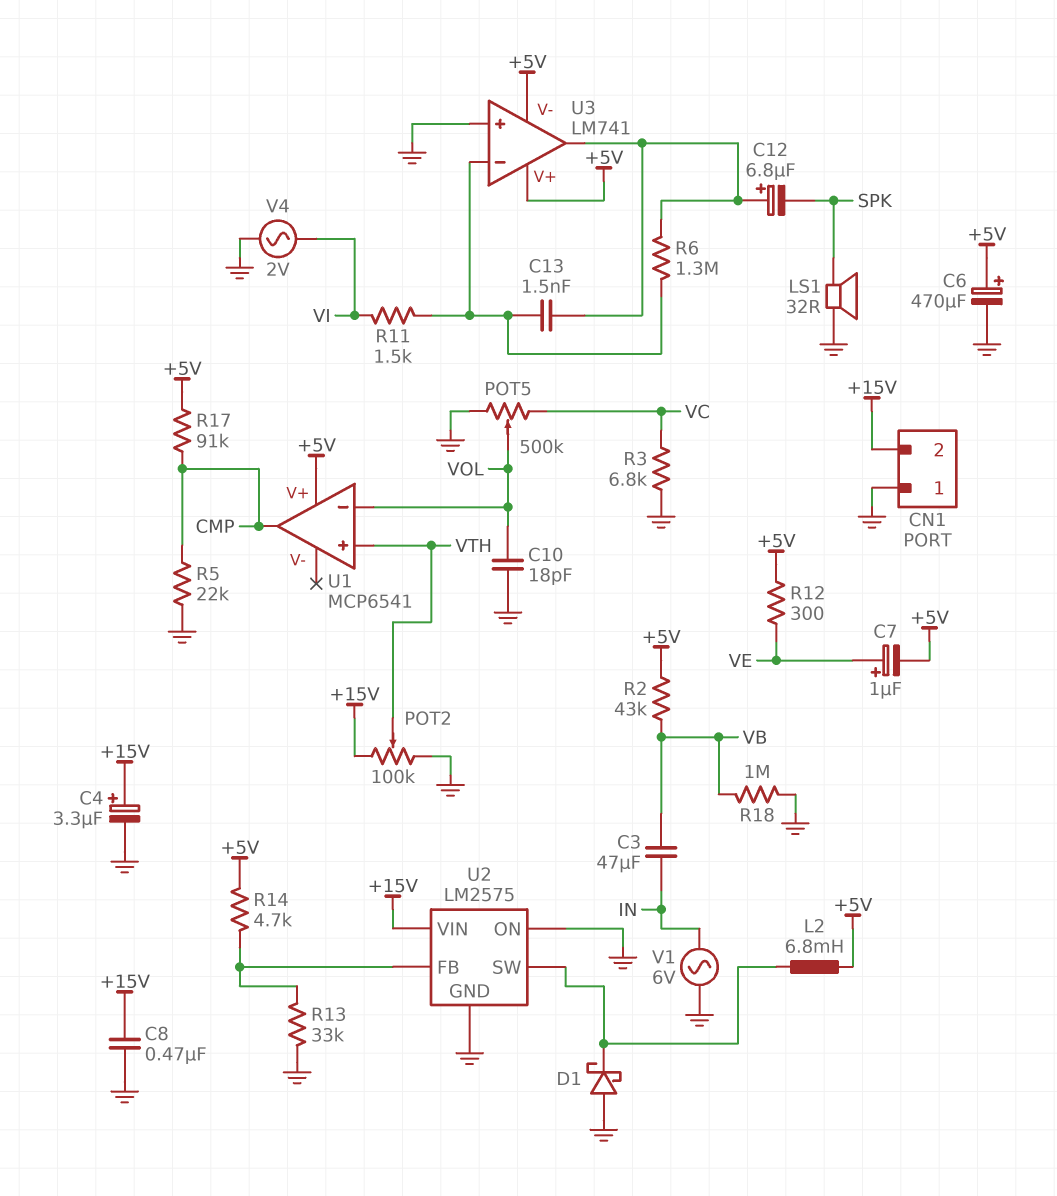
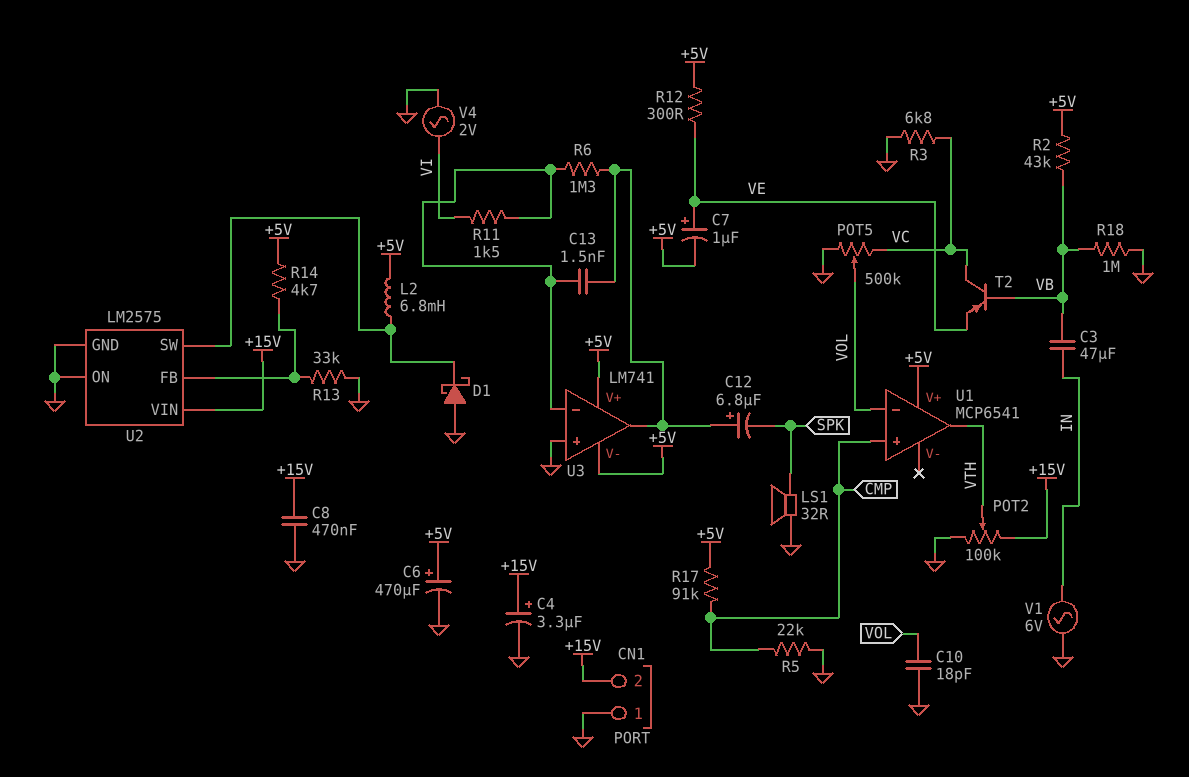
T2: none -> PNP (B VB, C VC, E VE)
U1 pin in+: VTH -> CMP
U1 pin out: CMP -> VTH

